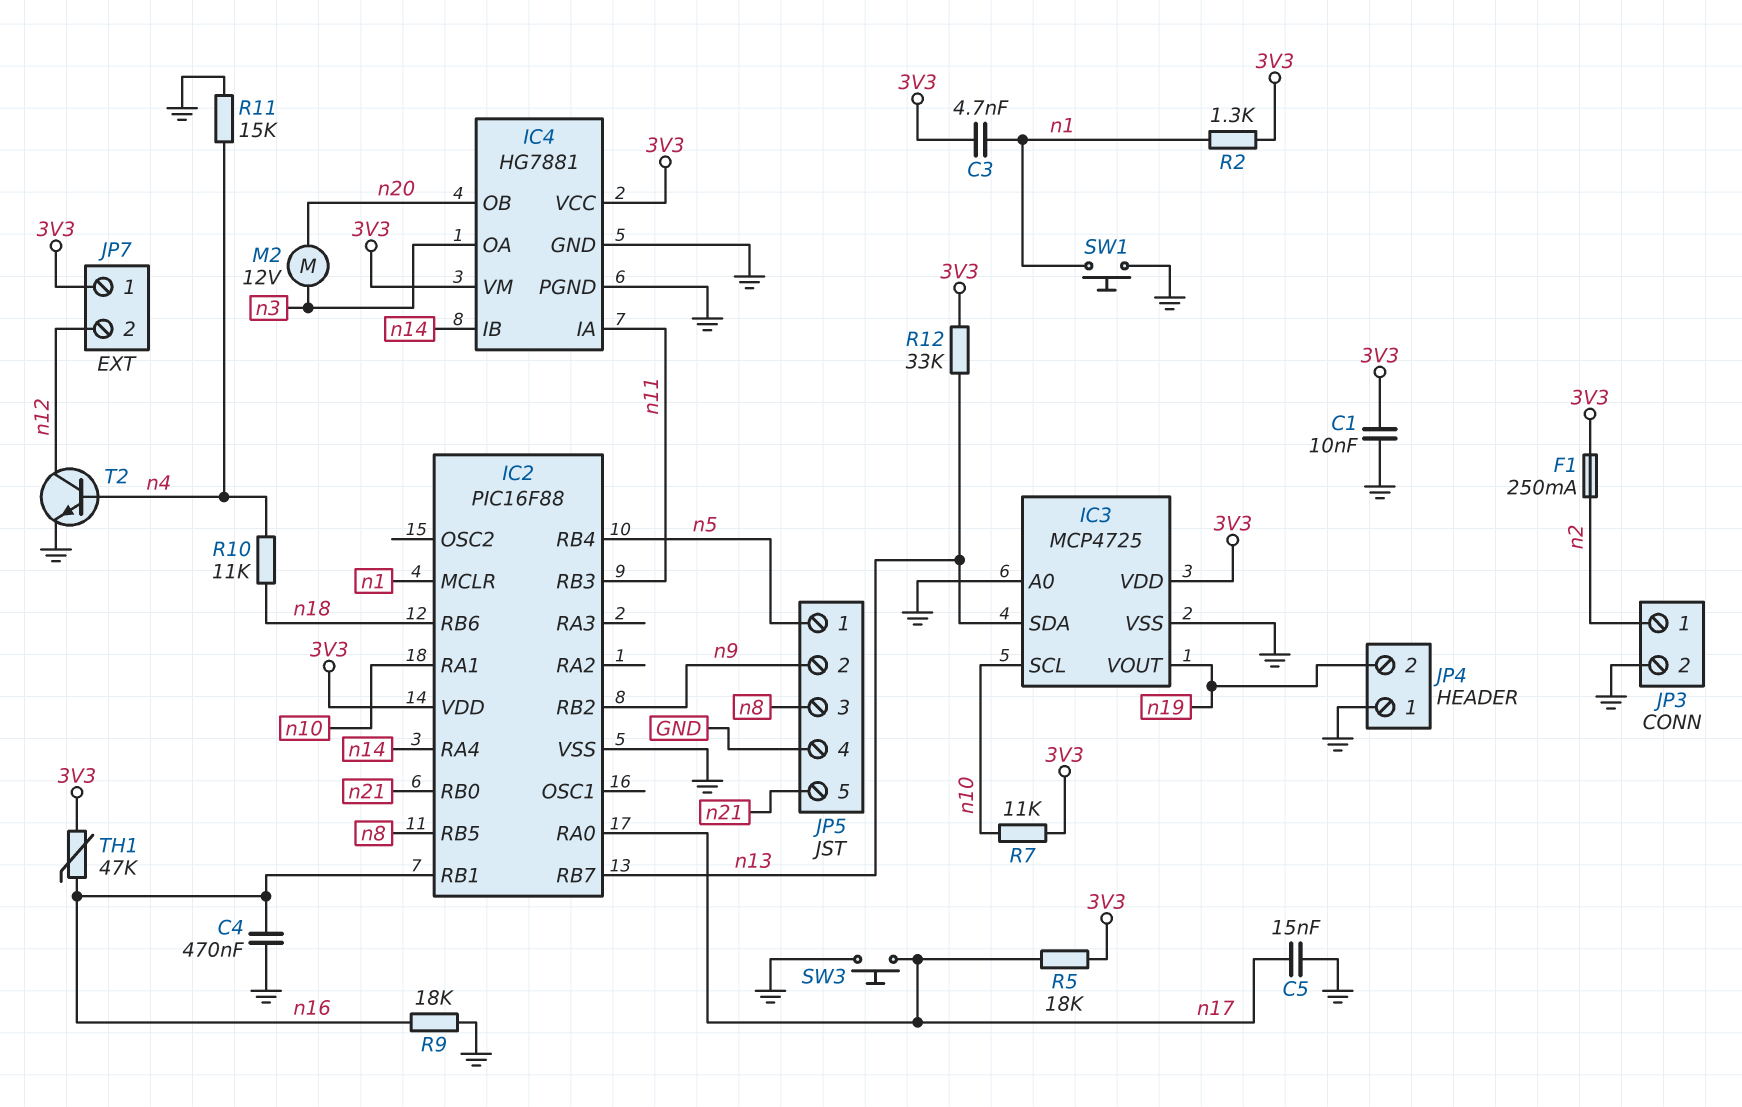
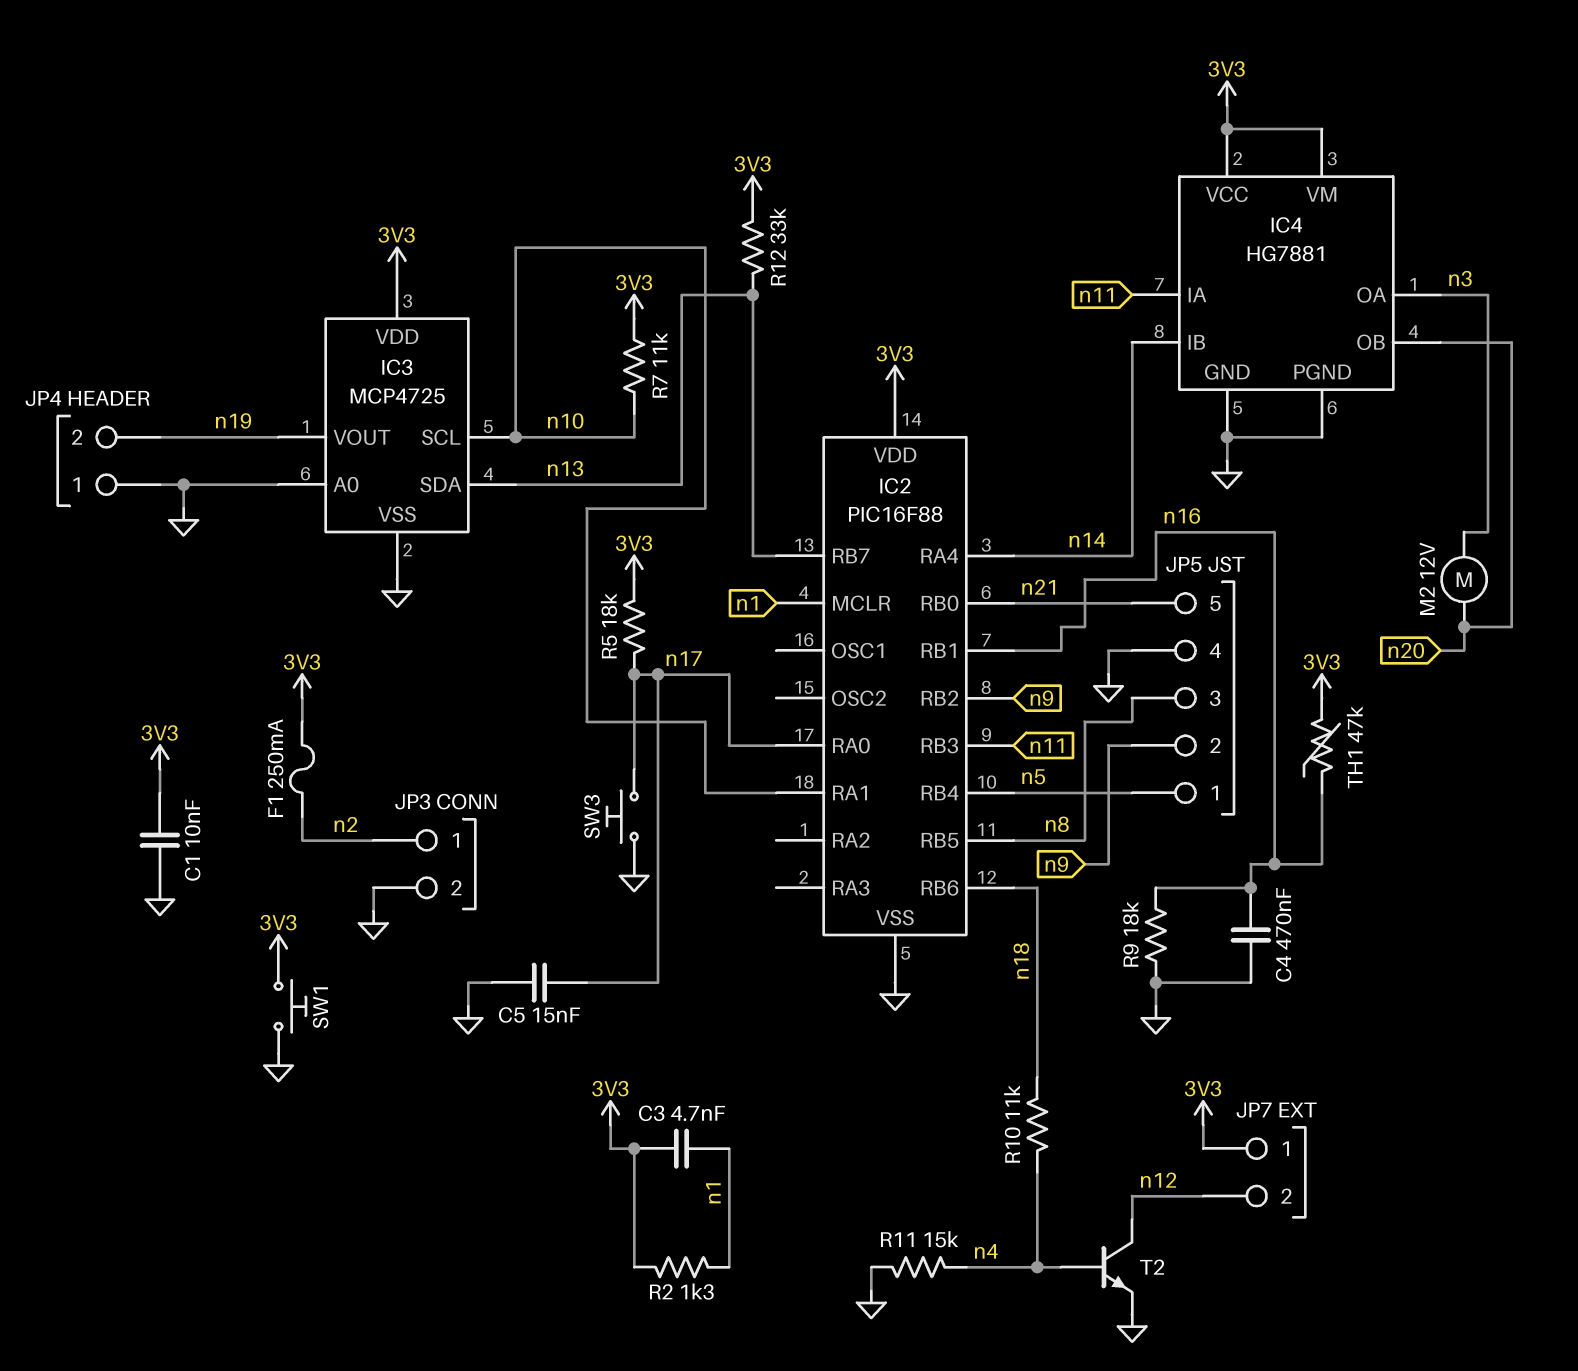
SW1: button (GND, n1) -> button (3V3, GND)

